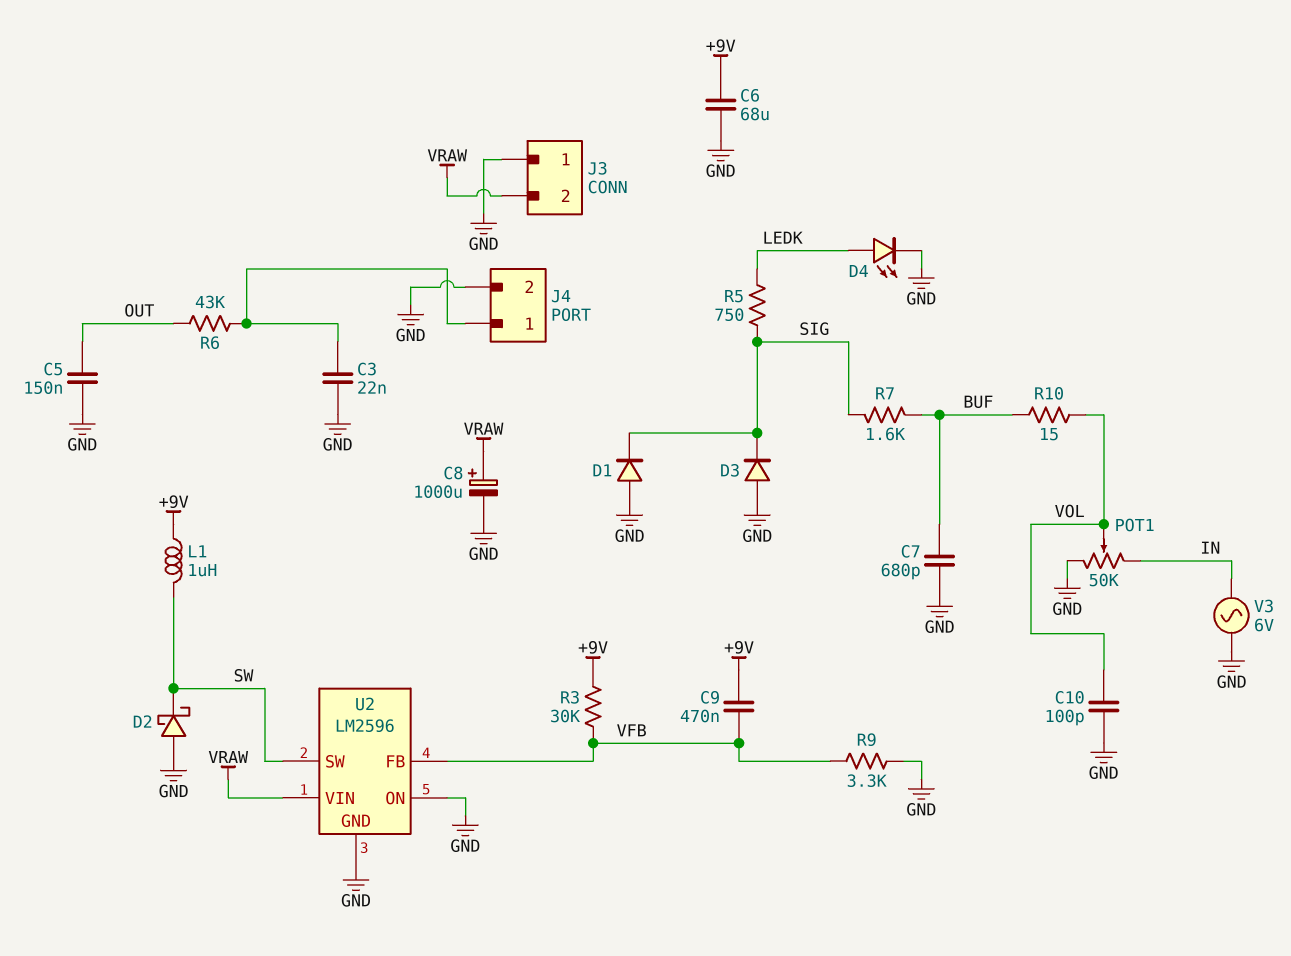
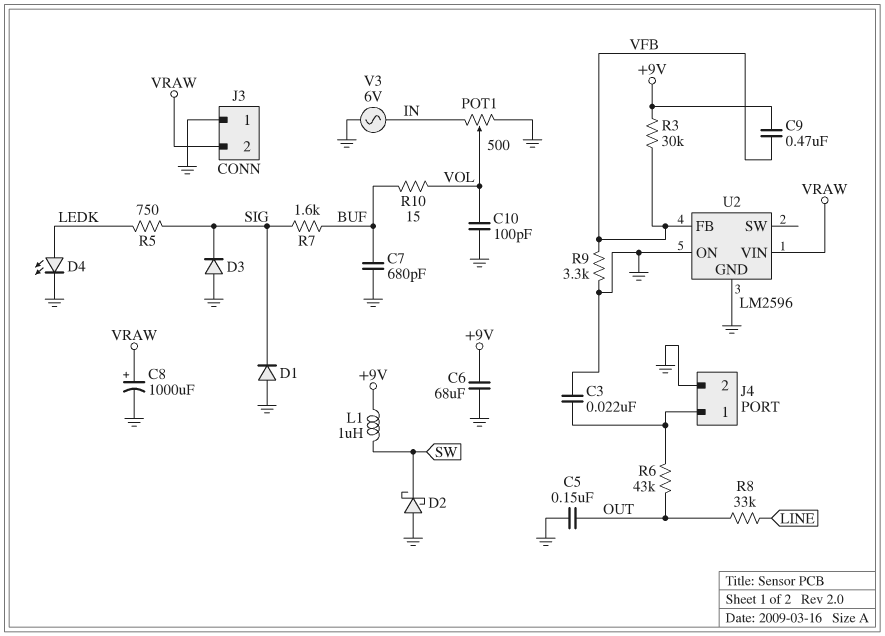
POT1: 50k (GND, IN, wiper VOL) -> 500 (GND, IN, wiper VOL)
R8: none -> 33k (LINE, OUT)
U2 pin SW: SW -> none

